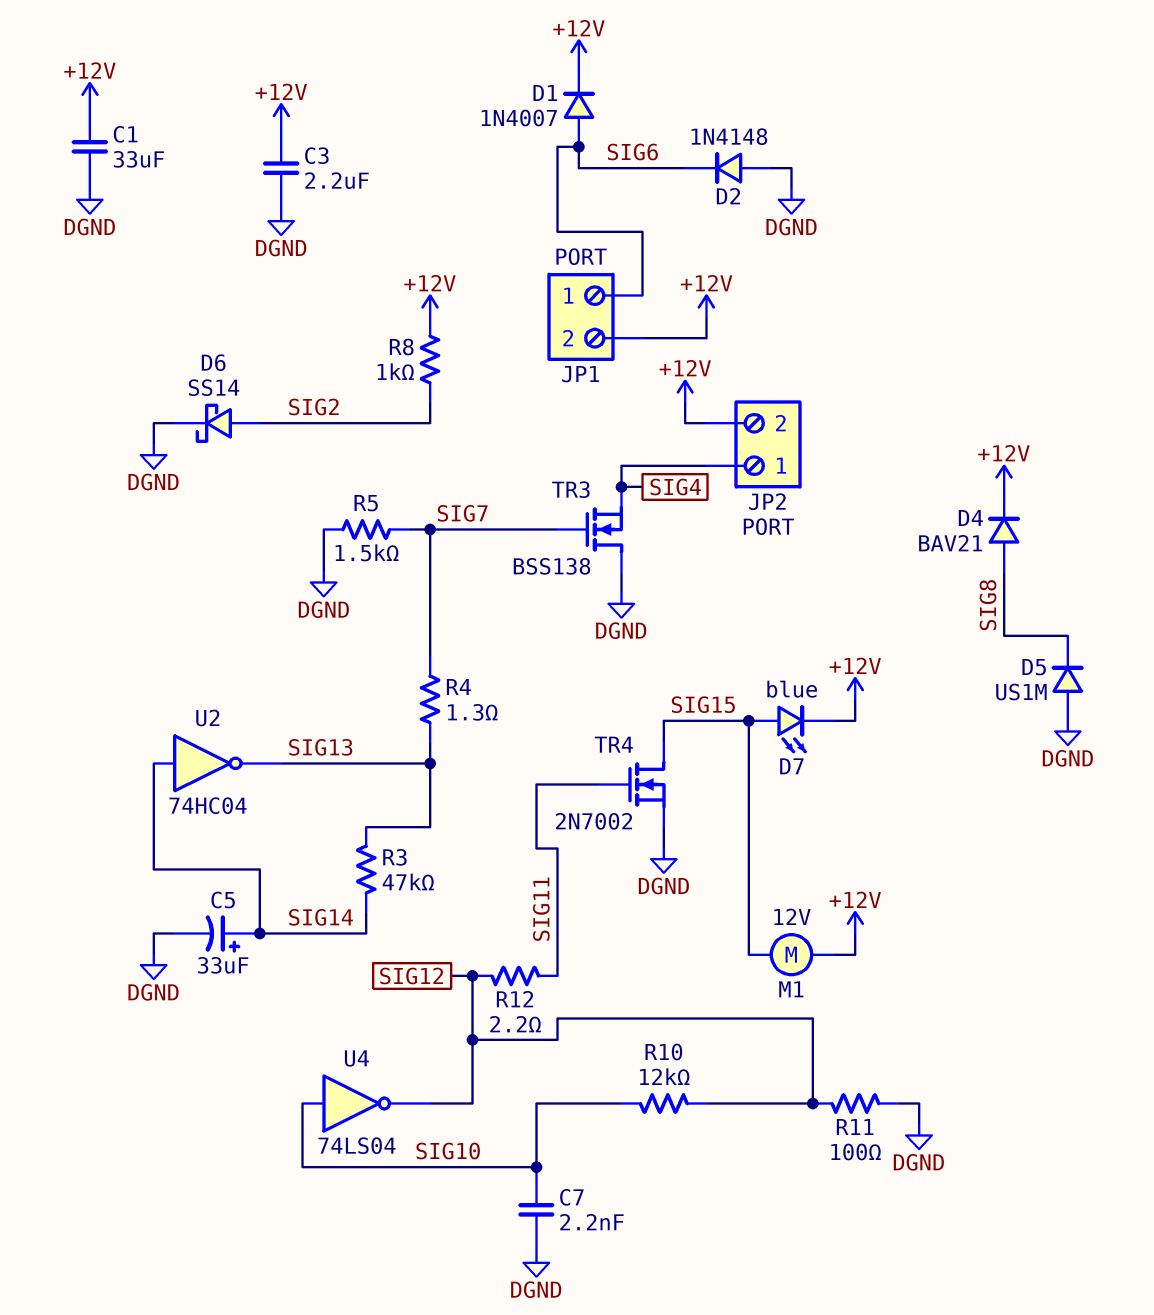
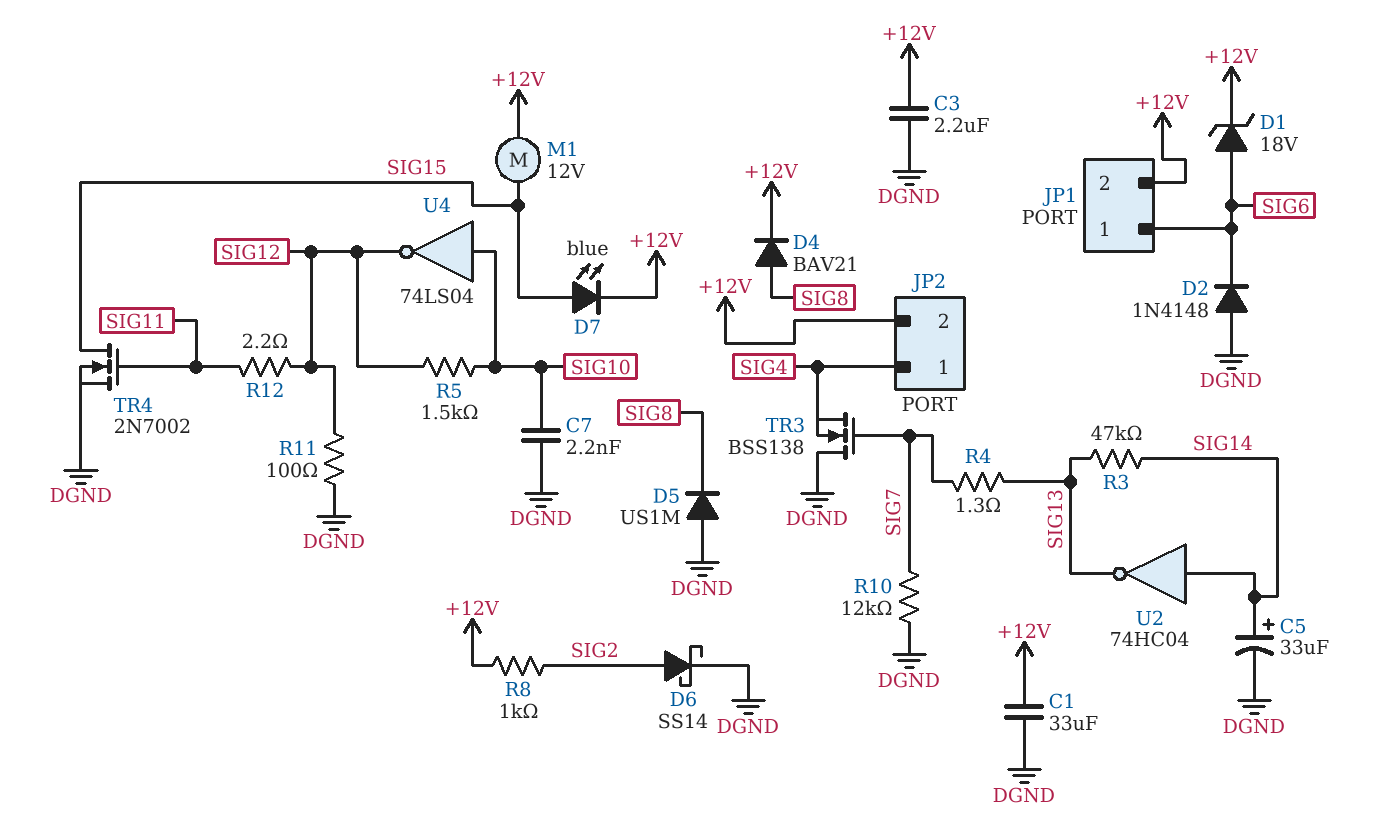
D1: diode 1N4007 (A SIG6, K +12V) -> zener 18V (A SIG6, K +12V)
R5: 1.5k (DGND, SIG7) -> 1.5k (SIG10, SIG12)
R10: 12k (SIG10, SIG12) -> 12k (DGND, SIG7)

